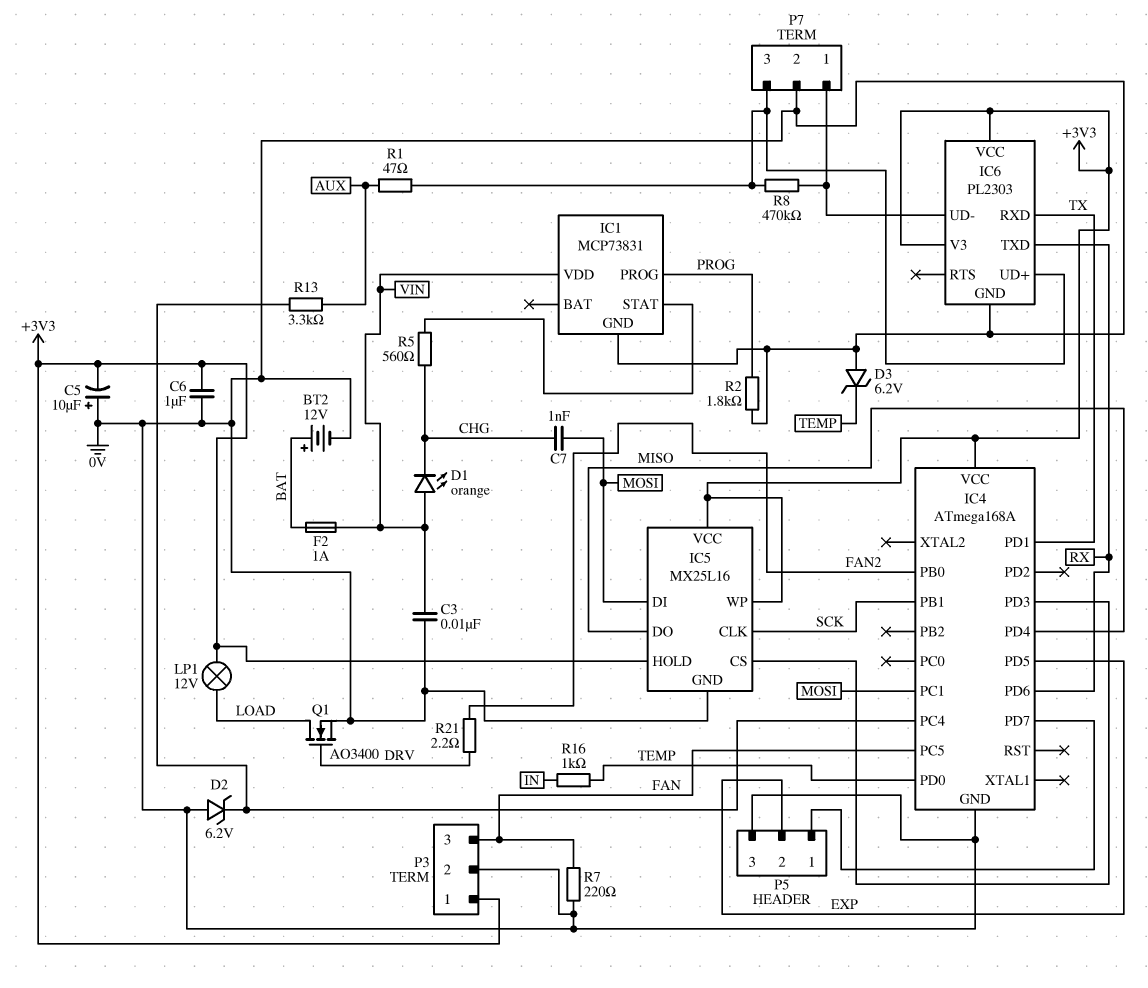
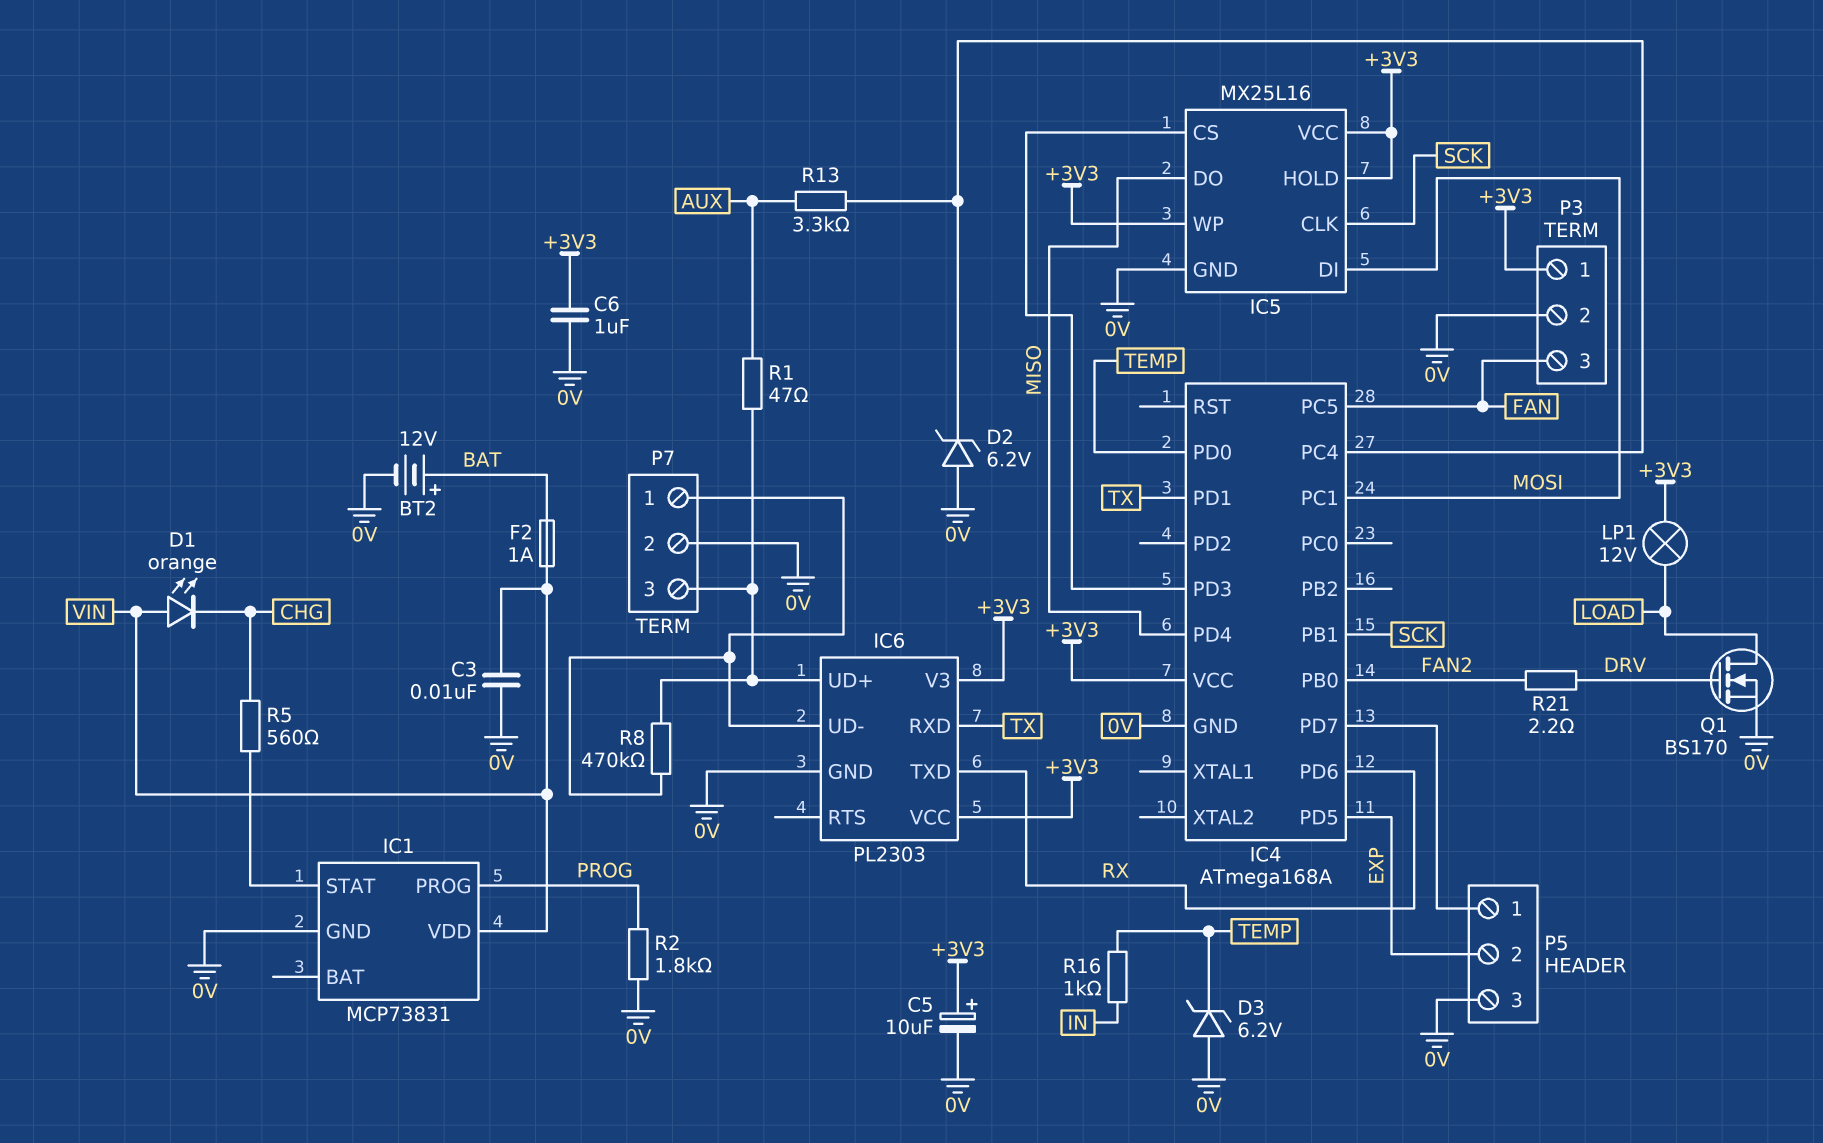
C5: 10uF (plus 0V, minus +3V3) -> 10uF (plus +3V3, minus 0V)
C7: 1nF (CHG, MOSI) -> none
Q1: NMOS AO3400 (G DRV, D LOAD, S 0V) -> NMOS BS170 (G DRV, D LOAD, S 0V)
R7: 220 (0V, FAN) -> none

